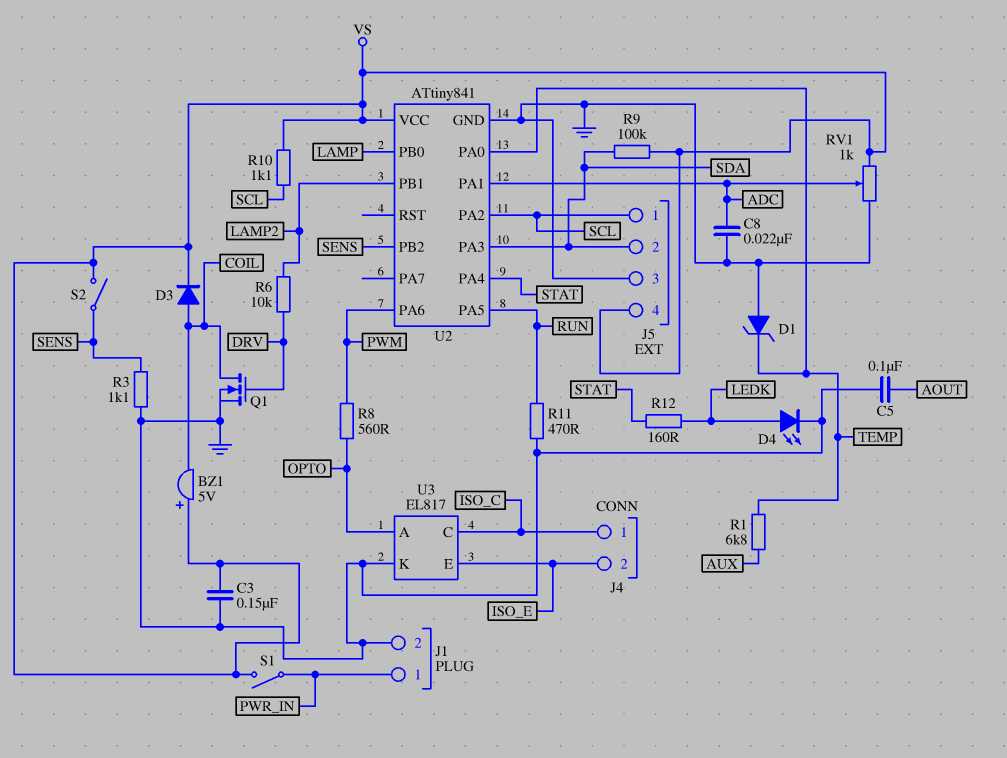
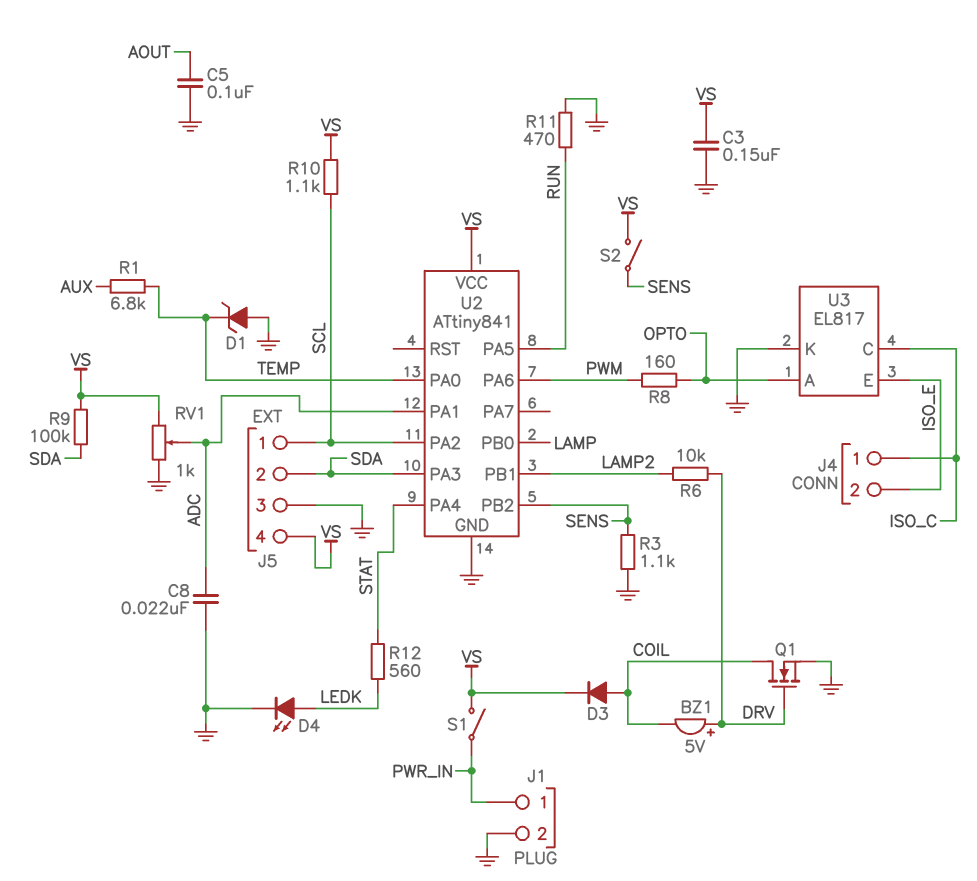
BZ1: buzzer 5V (plus VS, minus COIL) -> buzzer 5V (plus DRV, minus COIL)
R8: 560 (OPTO, PWM) -> 160 (OPTO, PWM)
R12: 160 (LEDK, STAT) -> 560 (LEDK, STAT)

